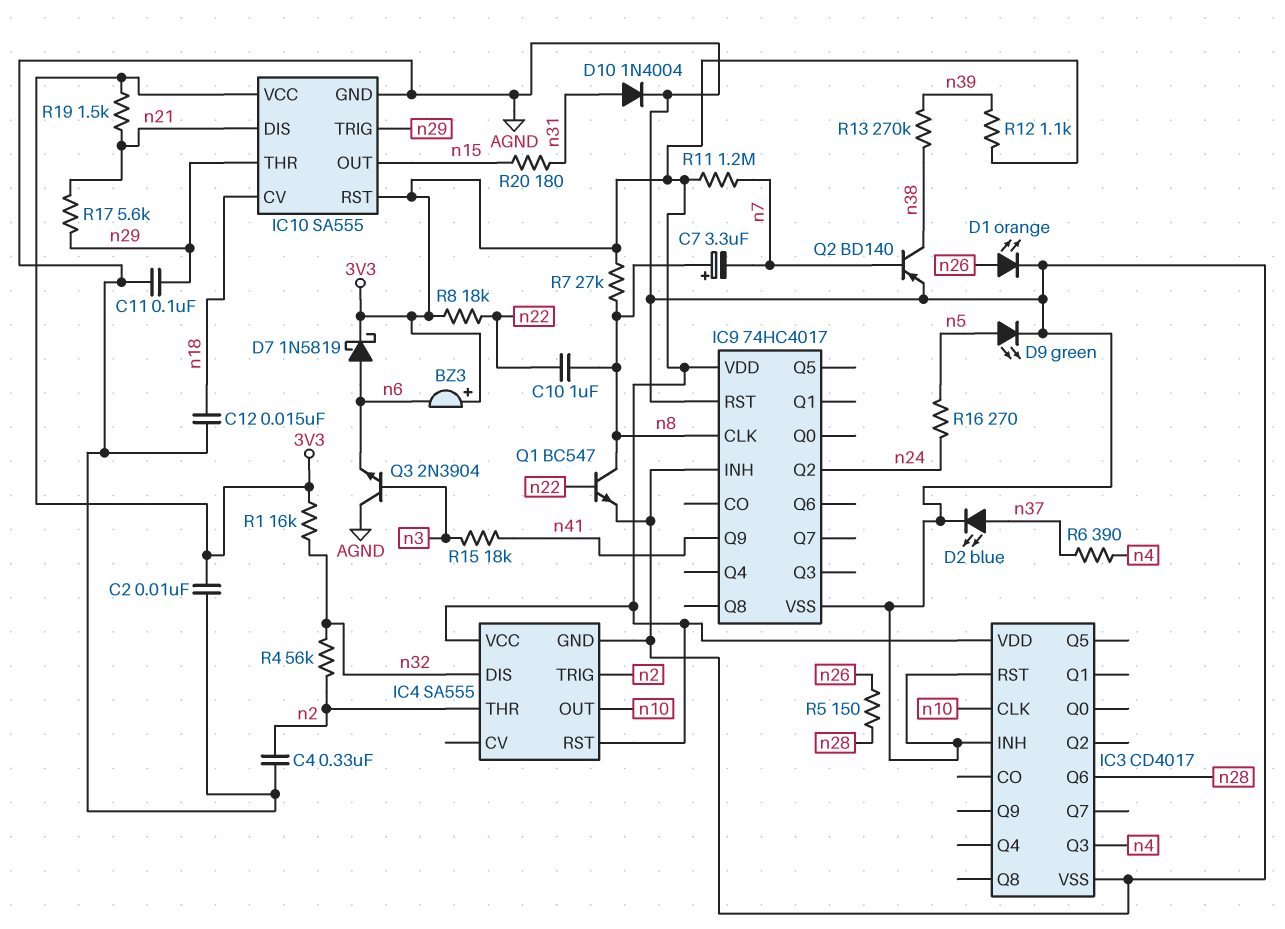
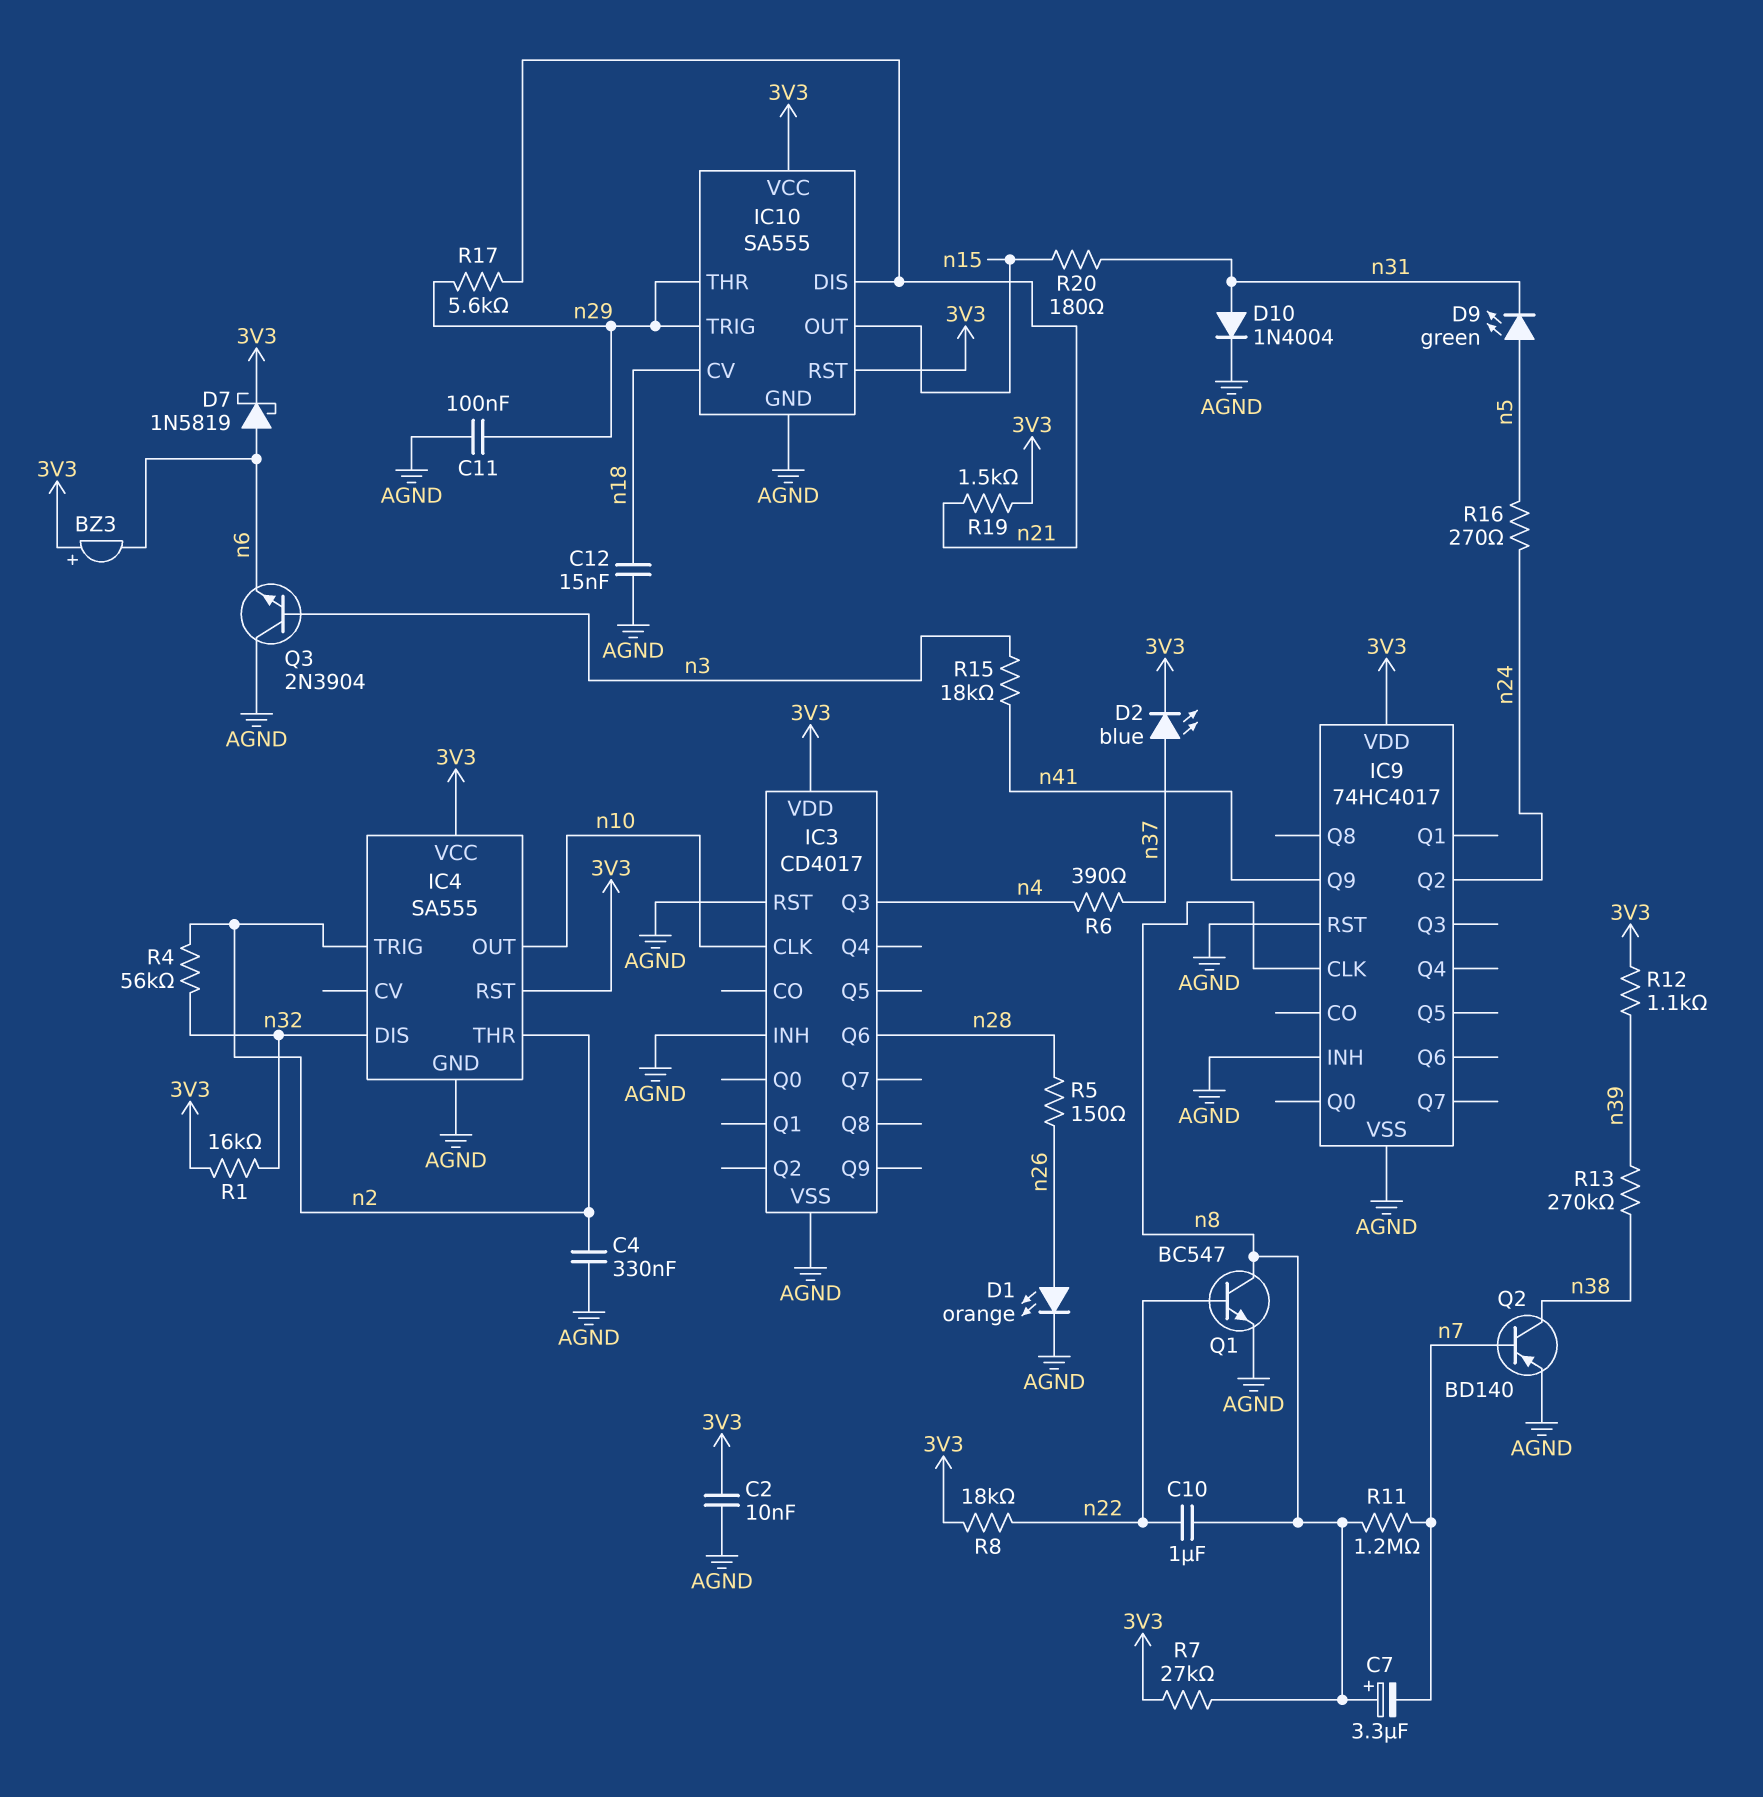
D2: LED blue (A n37, K AGND) -> LED blue (A n37, K 3V3)
D9: LED green (A n5, K AGND) -> LED green (A n5, K n31)
R11: 1.2M (3V3, n7) -> 1.2M (n7, n8)

